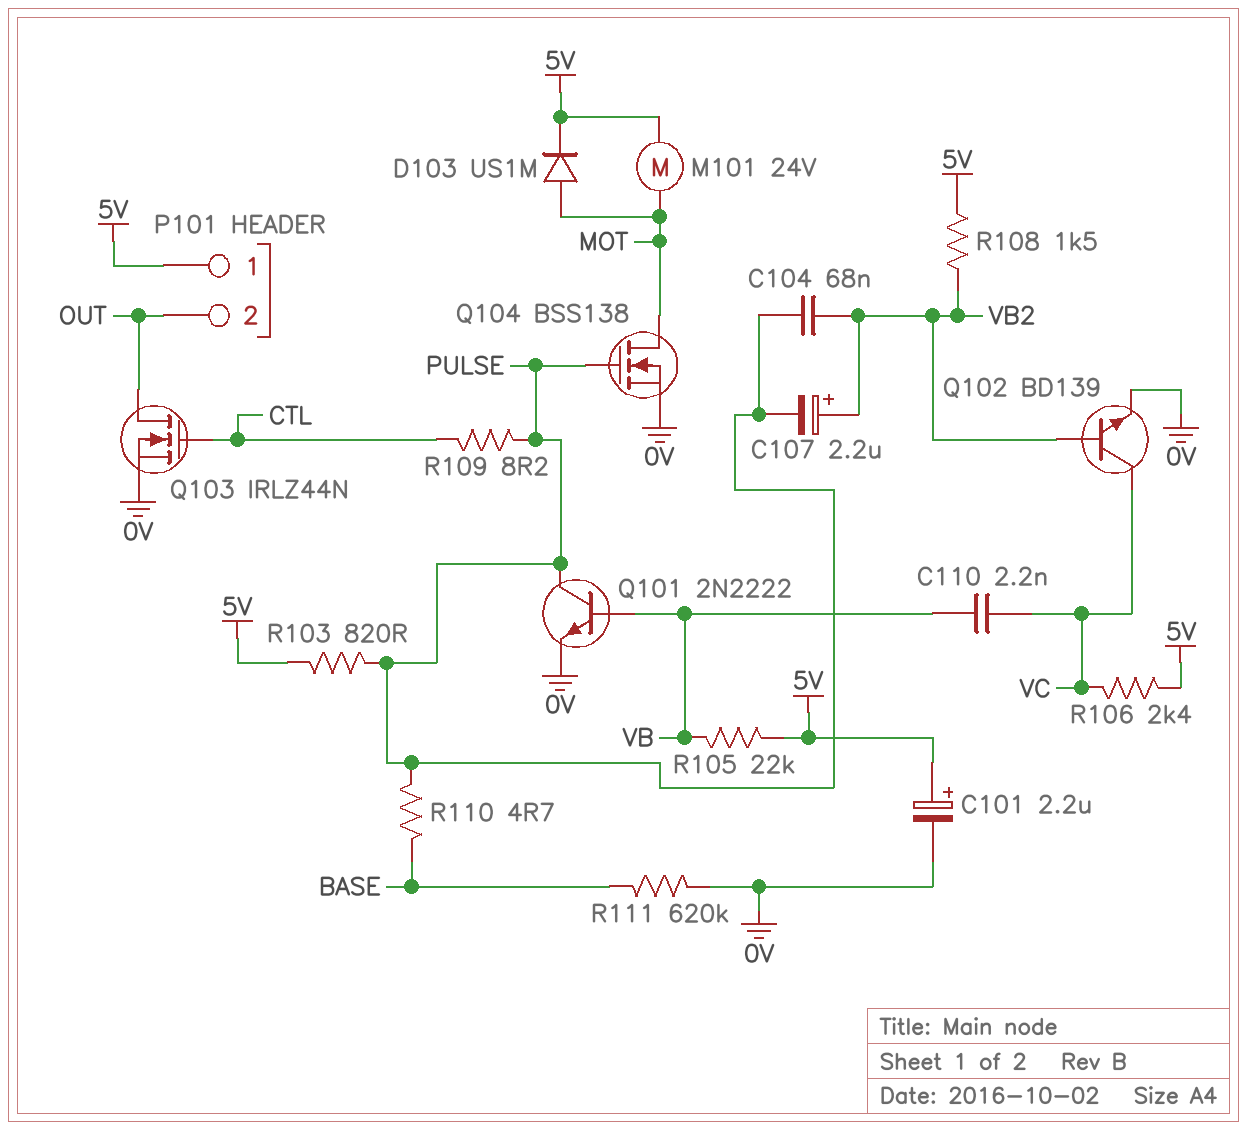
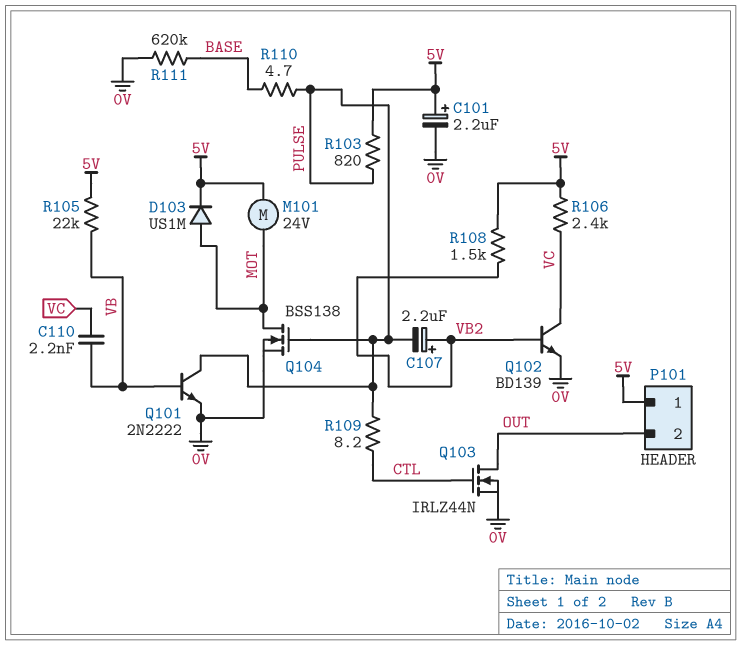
C104: 68nF (PULSE, VB2) -> none

